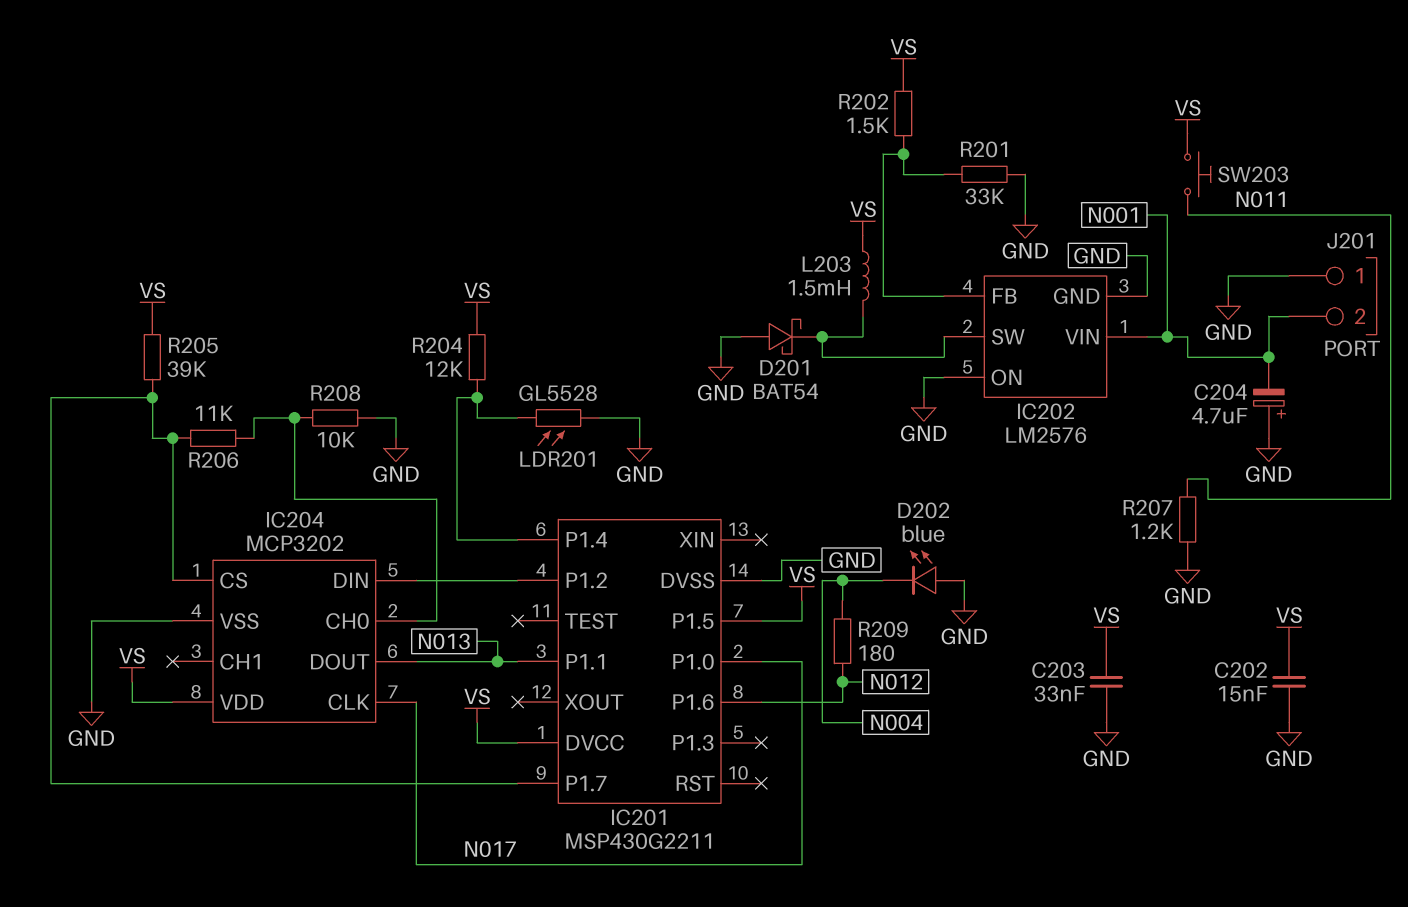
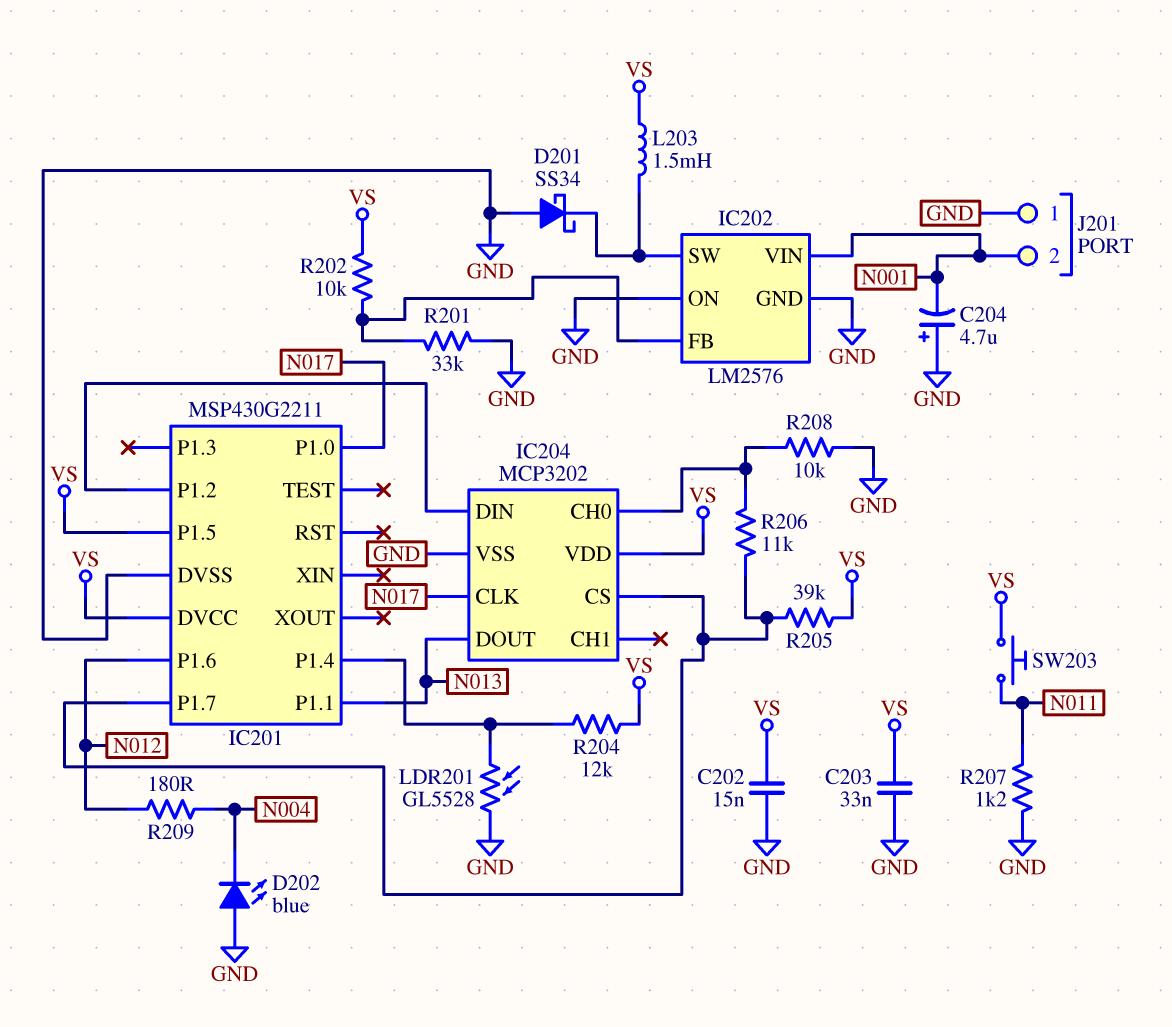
D201: schottky BAT54 (A GND, K IC202/SW) -> schottky SS34 (A GND, K IC202/SW)
R202: 1.5k (IC202/FB, VS) -> 10k (IC202/FB, VS)

